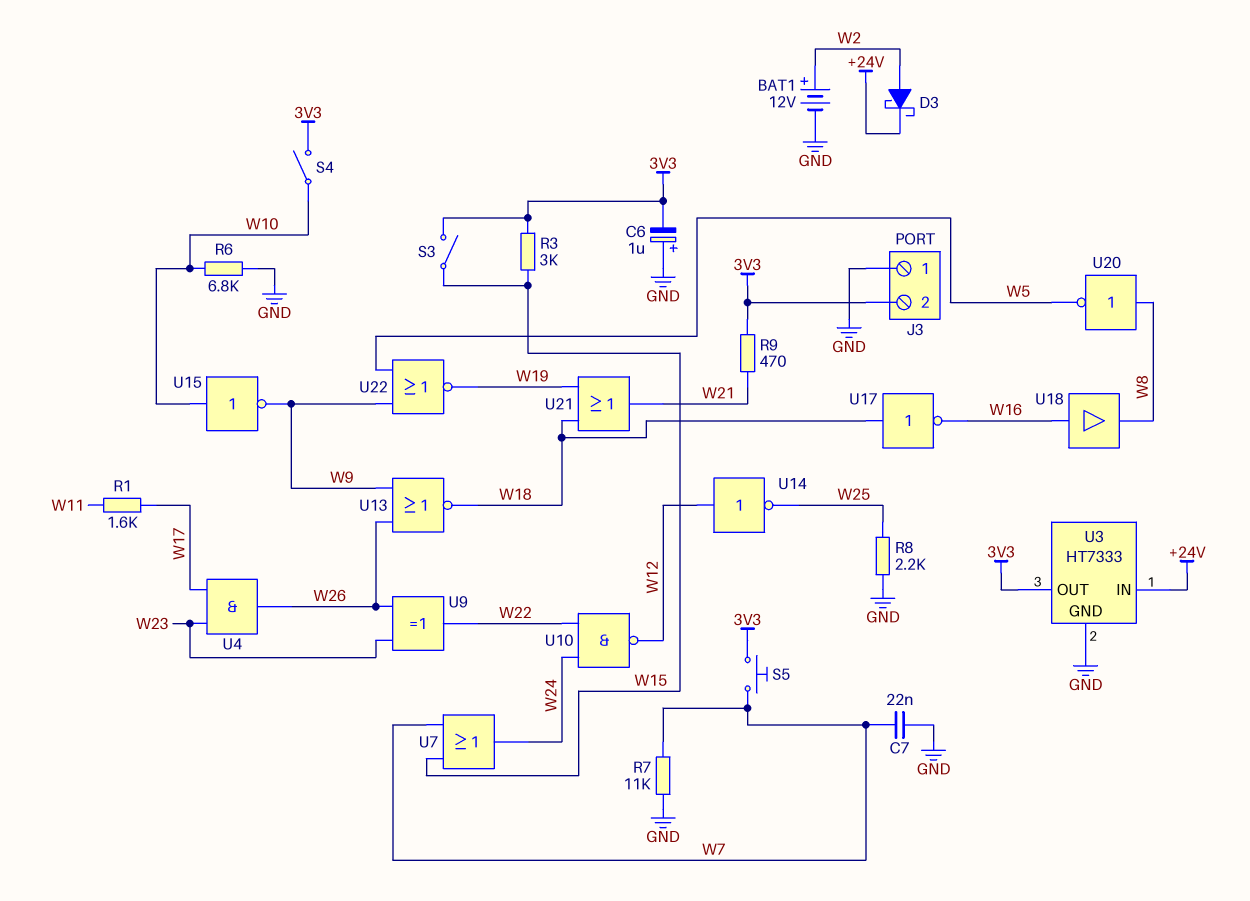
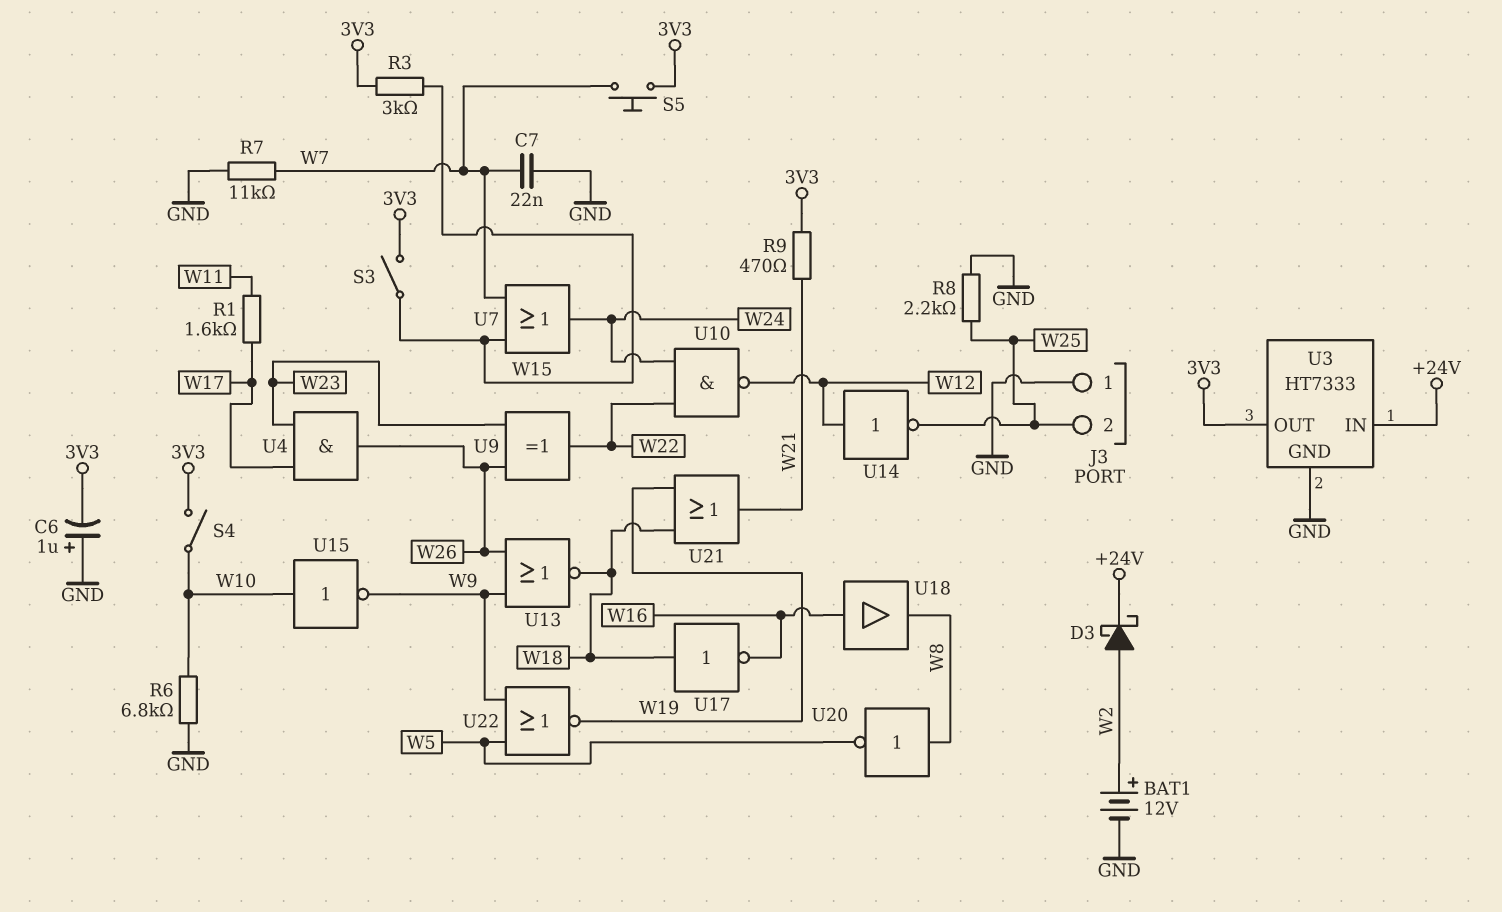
J3 pin 2: 3V3 -> W25

